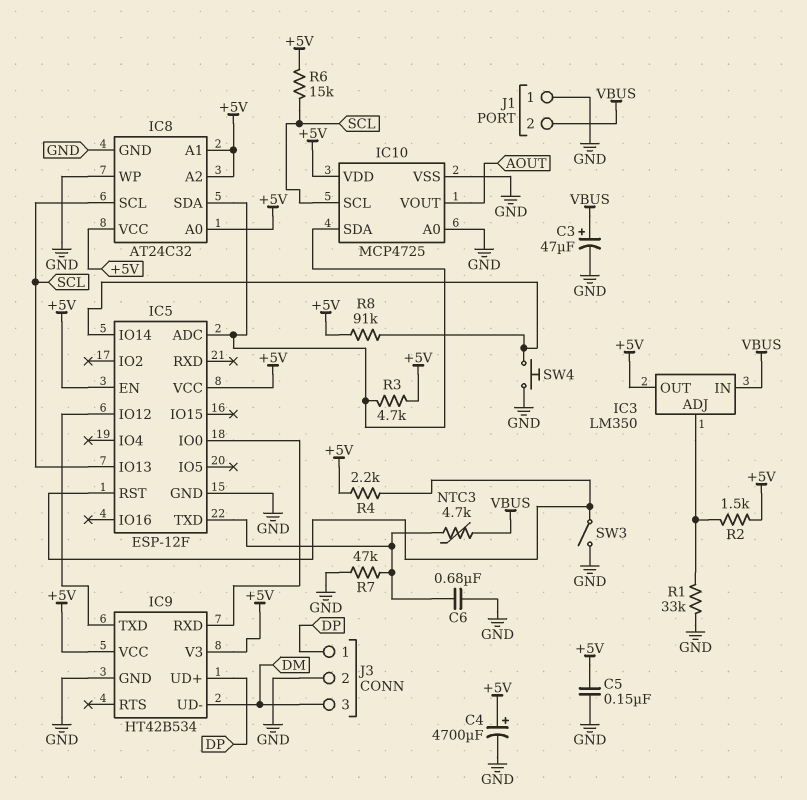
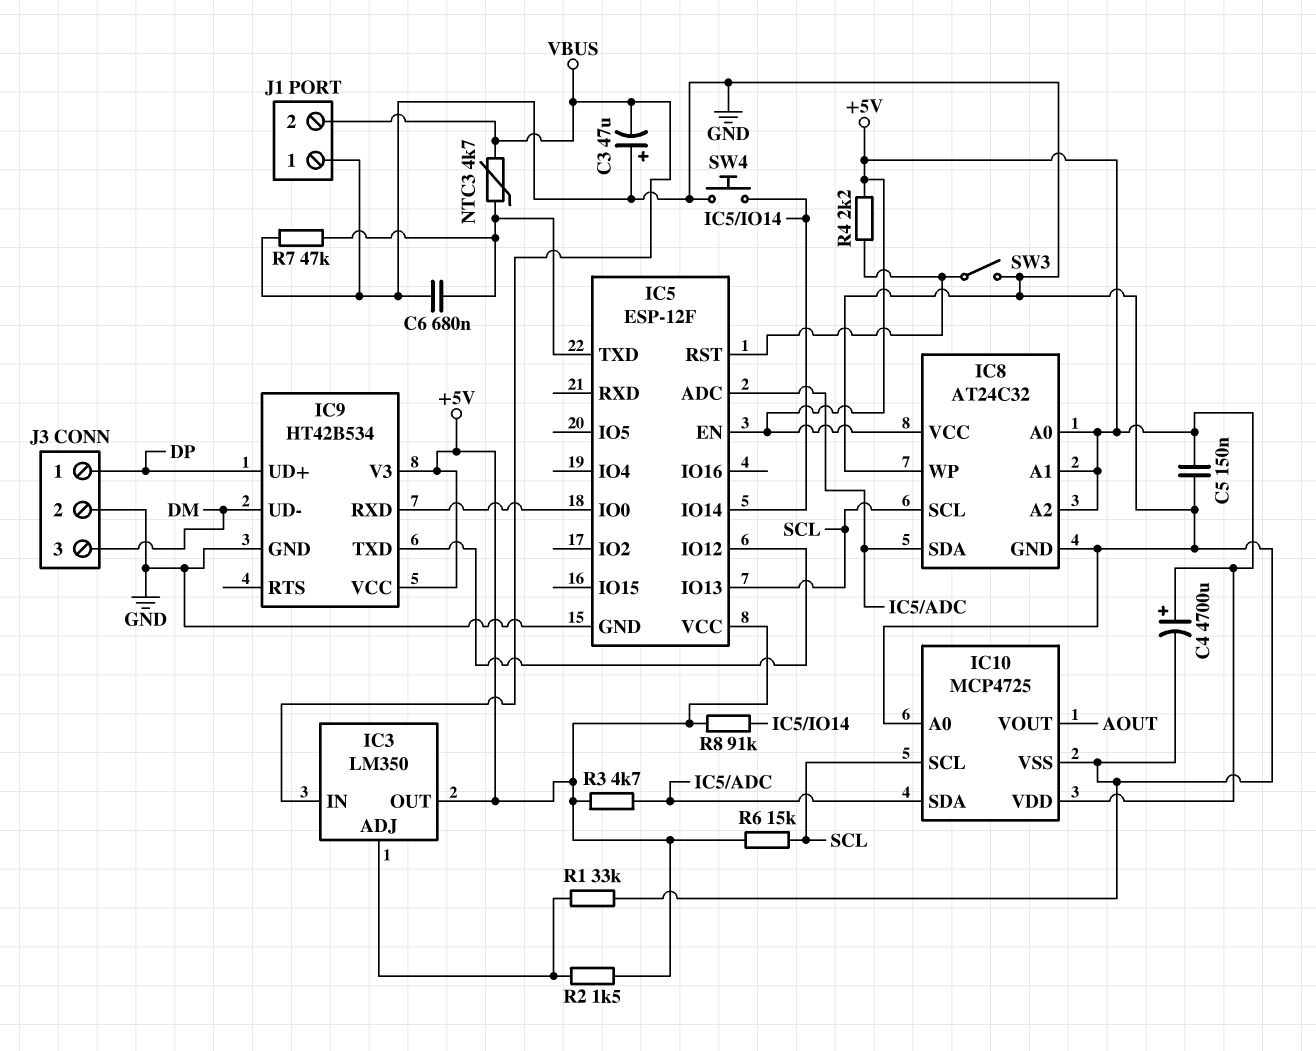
C3: 47uF (plus VBUS, minus GND) -> 47uF (plus GND, minus VBUS)

